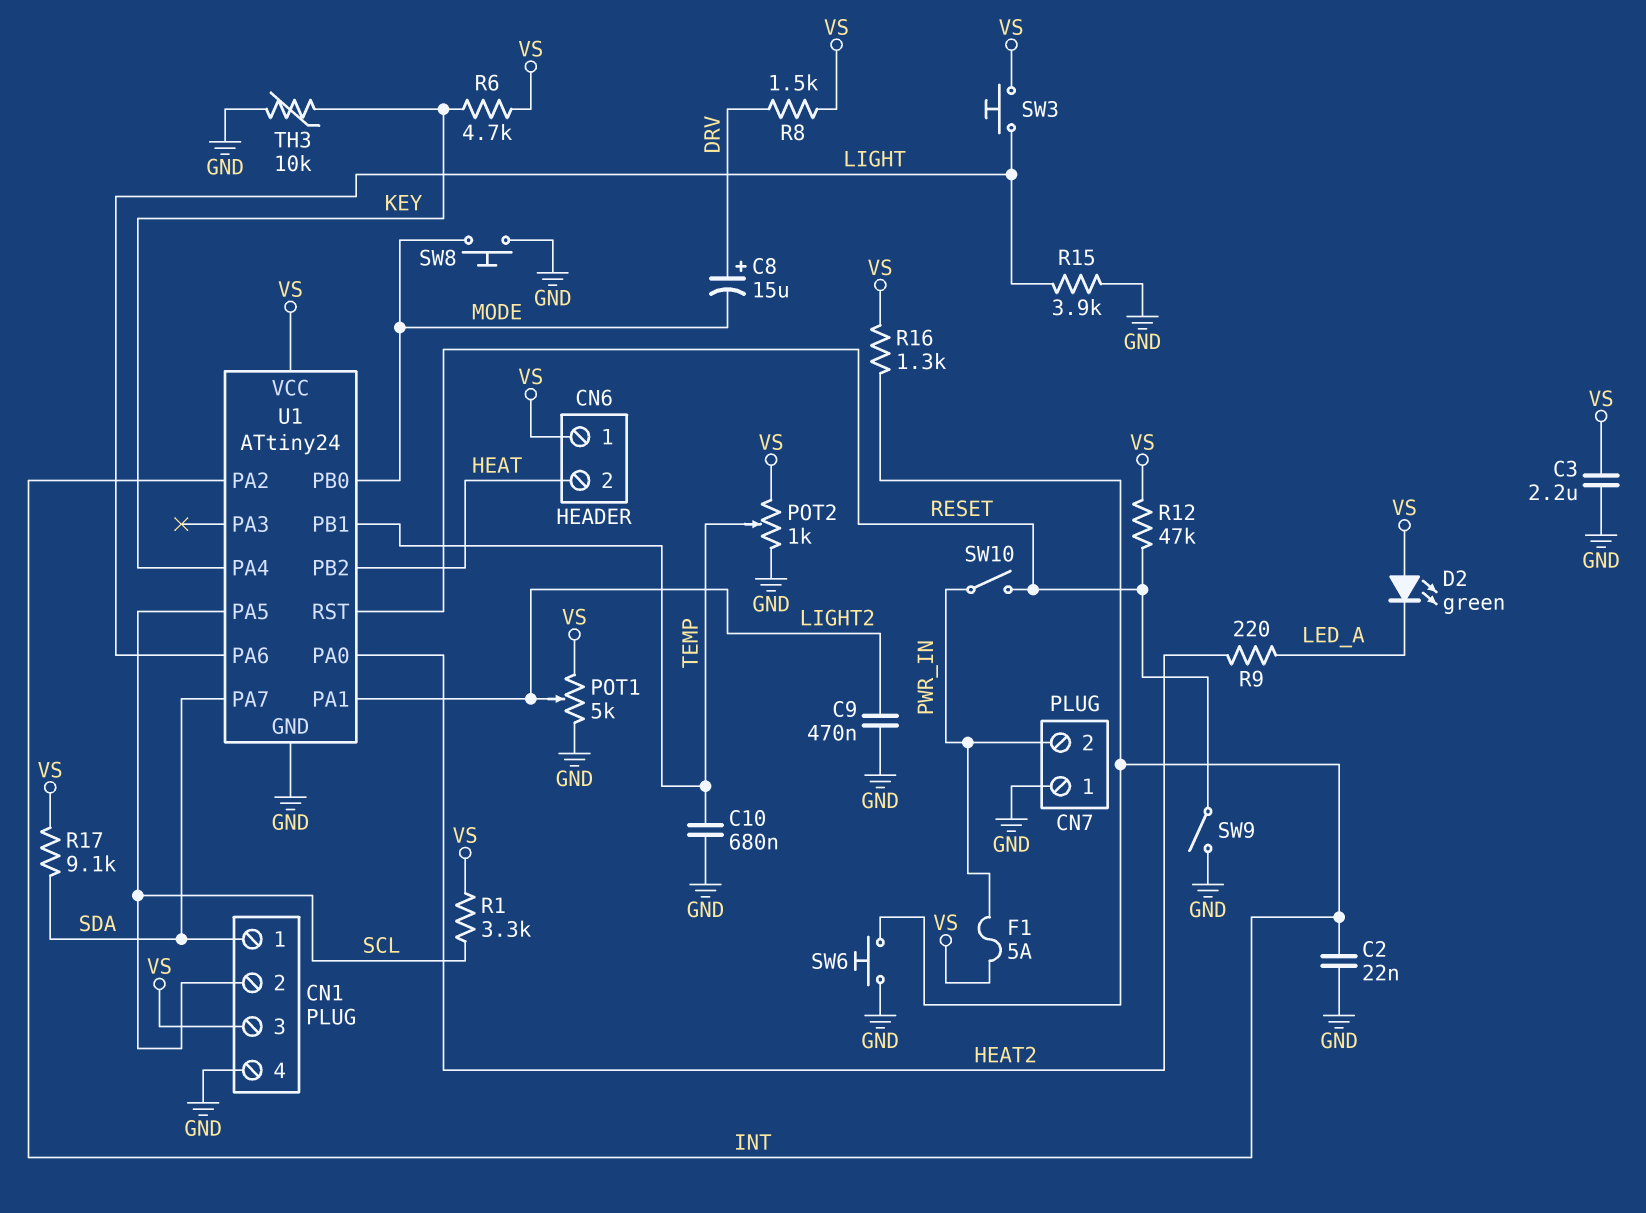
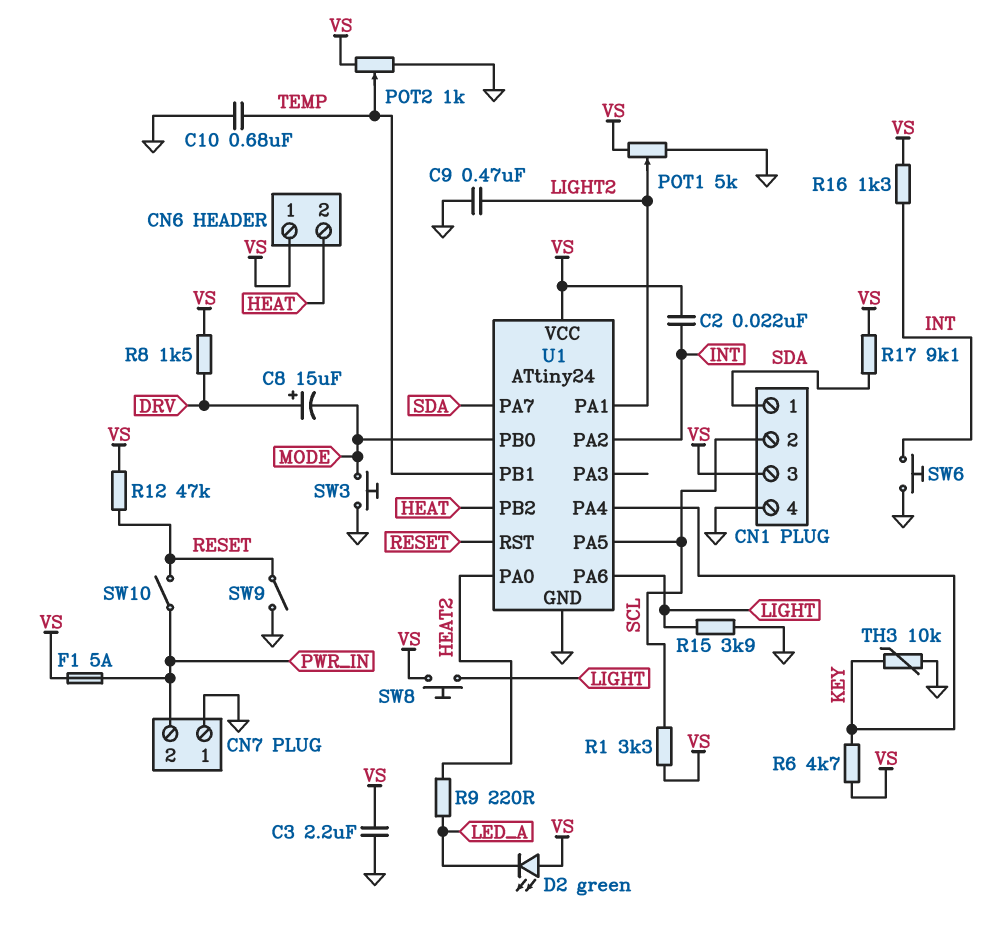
C2: 22nF (GND, INT) -> 22nF (INT, VS)
SW3: button (LIGHT, VS) -> button (GND, MODE)
SW8: button (GND, MODE) -> button (LIGHT, VS)

